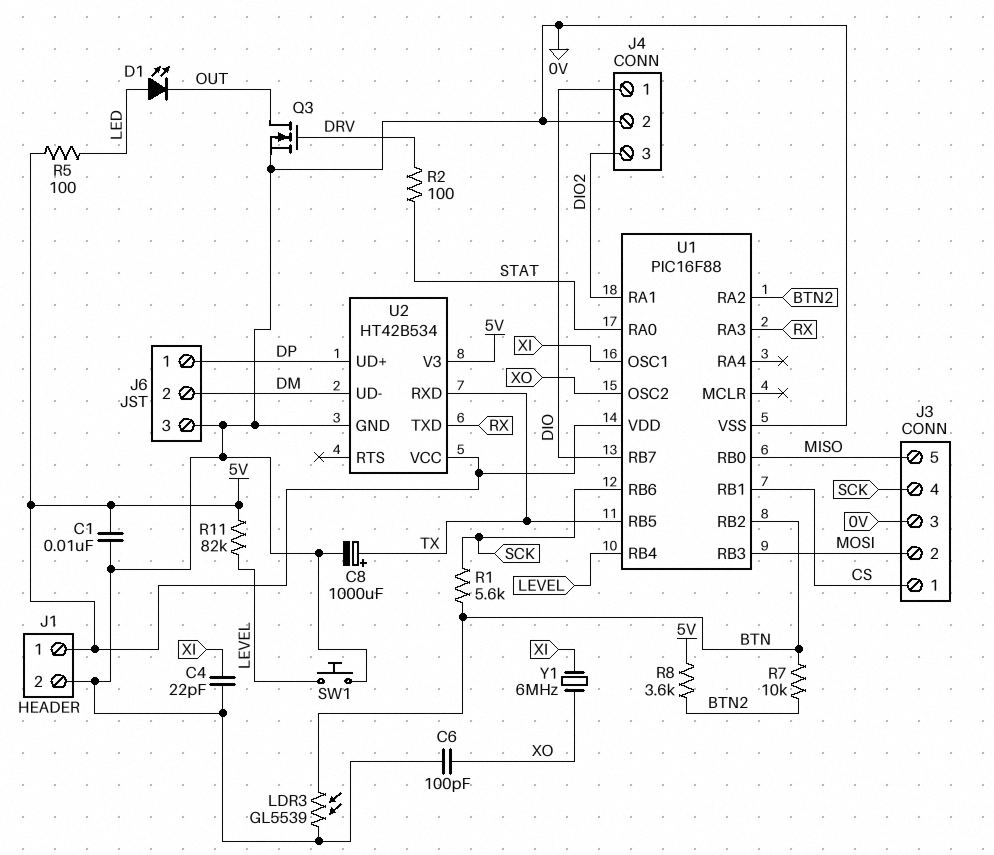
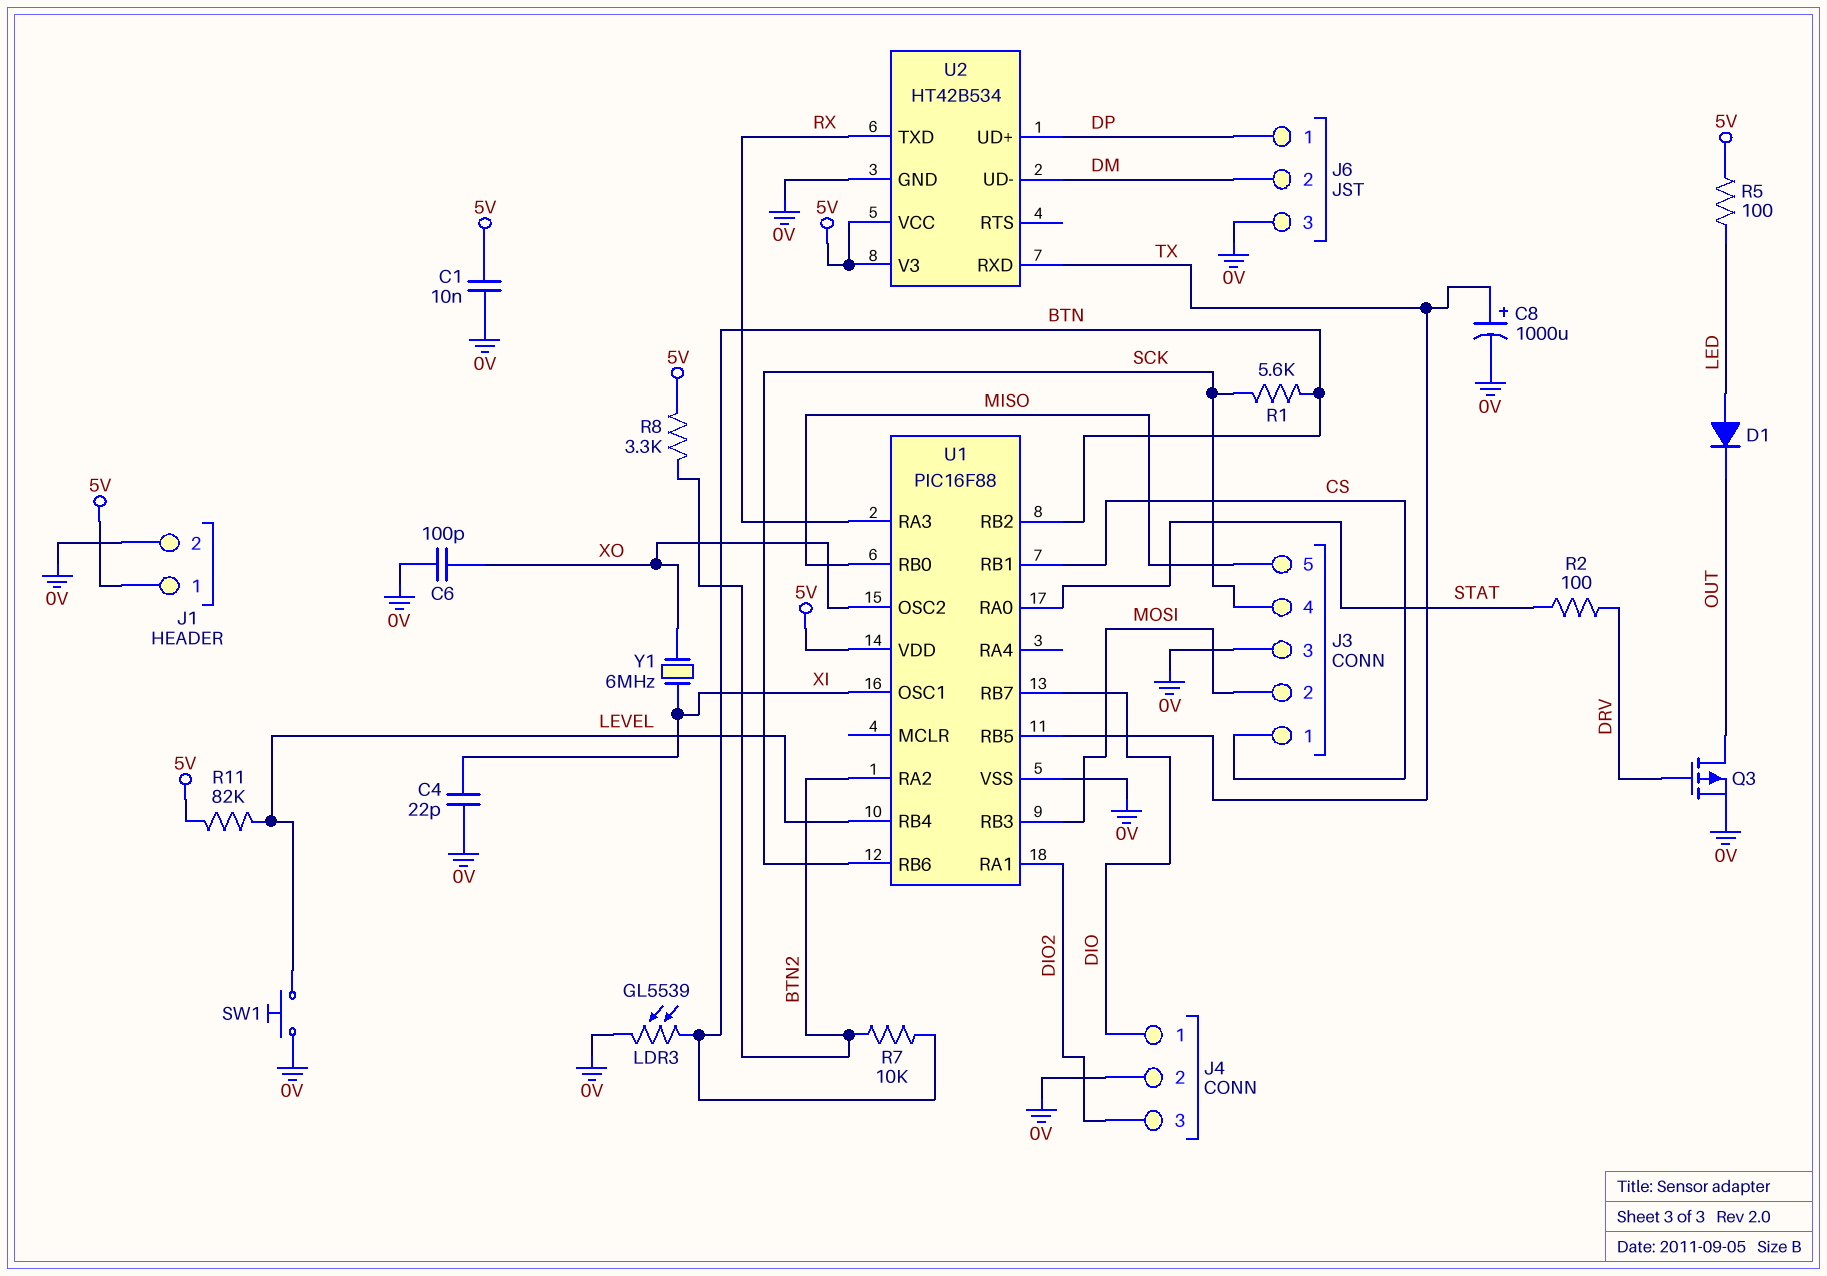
D1: LED (A LED, K OUT) -> diode (A LED, K OUT)
Q3: NMOS (G DRV, D OUT, S 0V) -> PMOS (G DRV, D OUT, S 0V)
R8: 3.6k (5V, BTN2) -> 3.3k (5V, BTN2)

